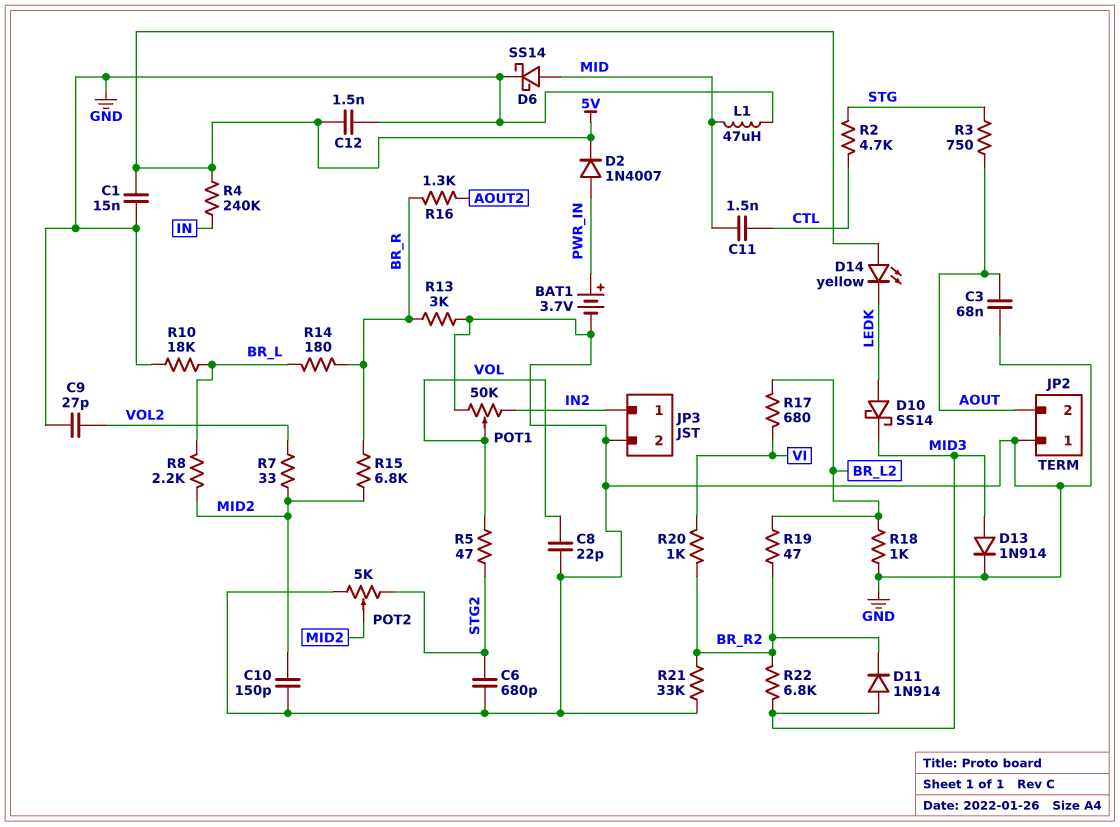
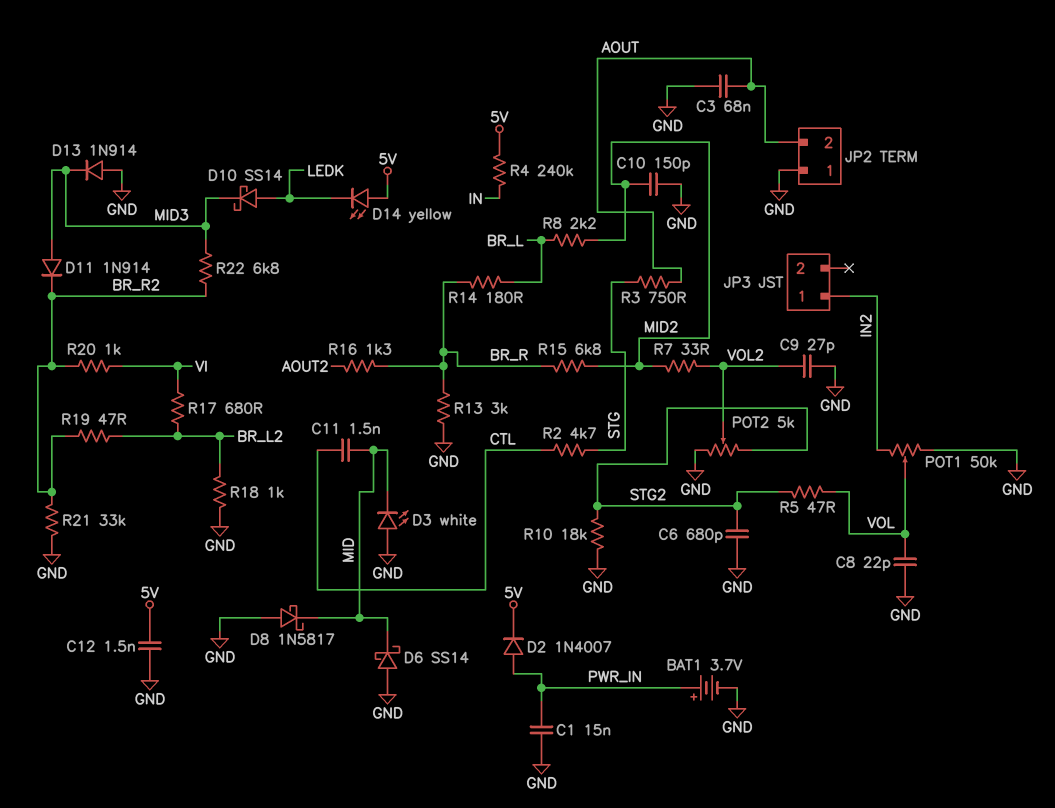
C1: 15nF (5V, GND) -> 15nF (GND, PWR_IN)
D3: none -> LED white (A GND, K MID)
D6: schottky SS14 (A MID, K GND) -> schottky SS14 (A GND, K MID)
D8: none -> schottky 1N5817 (A GND, K MID)
D13: diode 1N914 (A MID3, K GND) -> diode 1N914 (A GND, K MID3)
JP3 pin 2: GND -> none
L1: 47uH (GND, MID) -> none
POT2: 5k (GND, STG2, wiper MID2) -> 5k (GND, STG2, wiper VOL2)
R10: 18k (BR_L, GND) -> 18k (GND, STG2)

